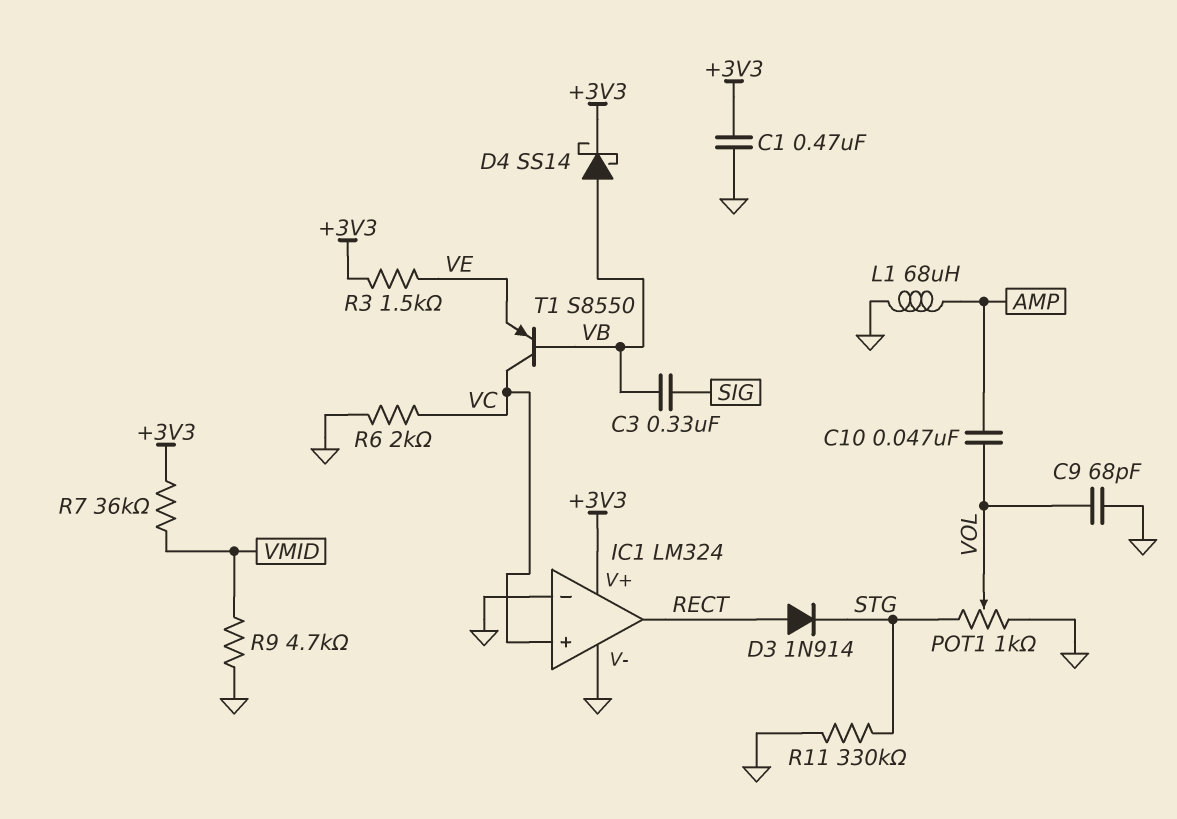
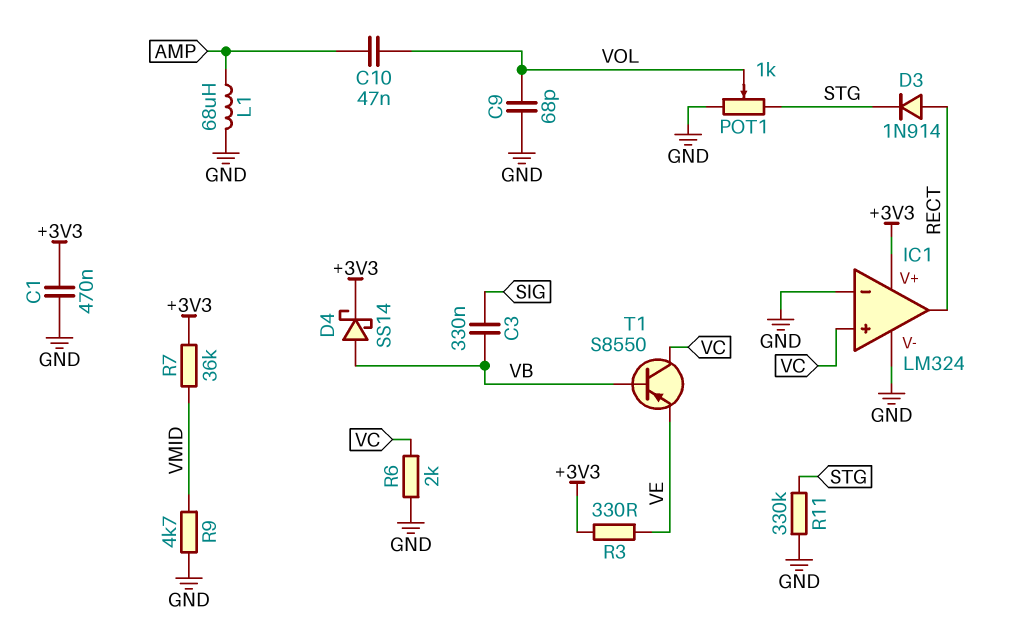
R3: 1.5k (+3V3, VE) -> 330 (+3V3, VE)

